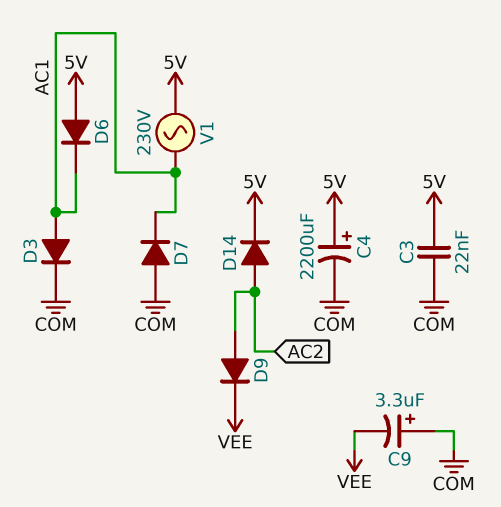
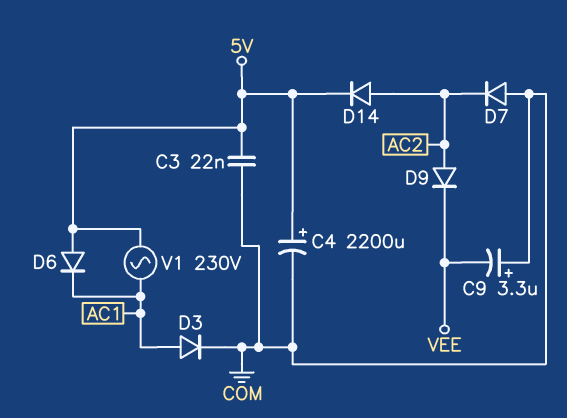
D7: diode (A COM, K AC1) -> diode (A COM, K AC2)

